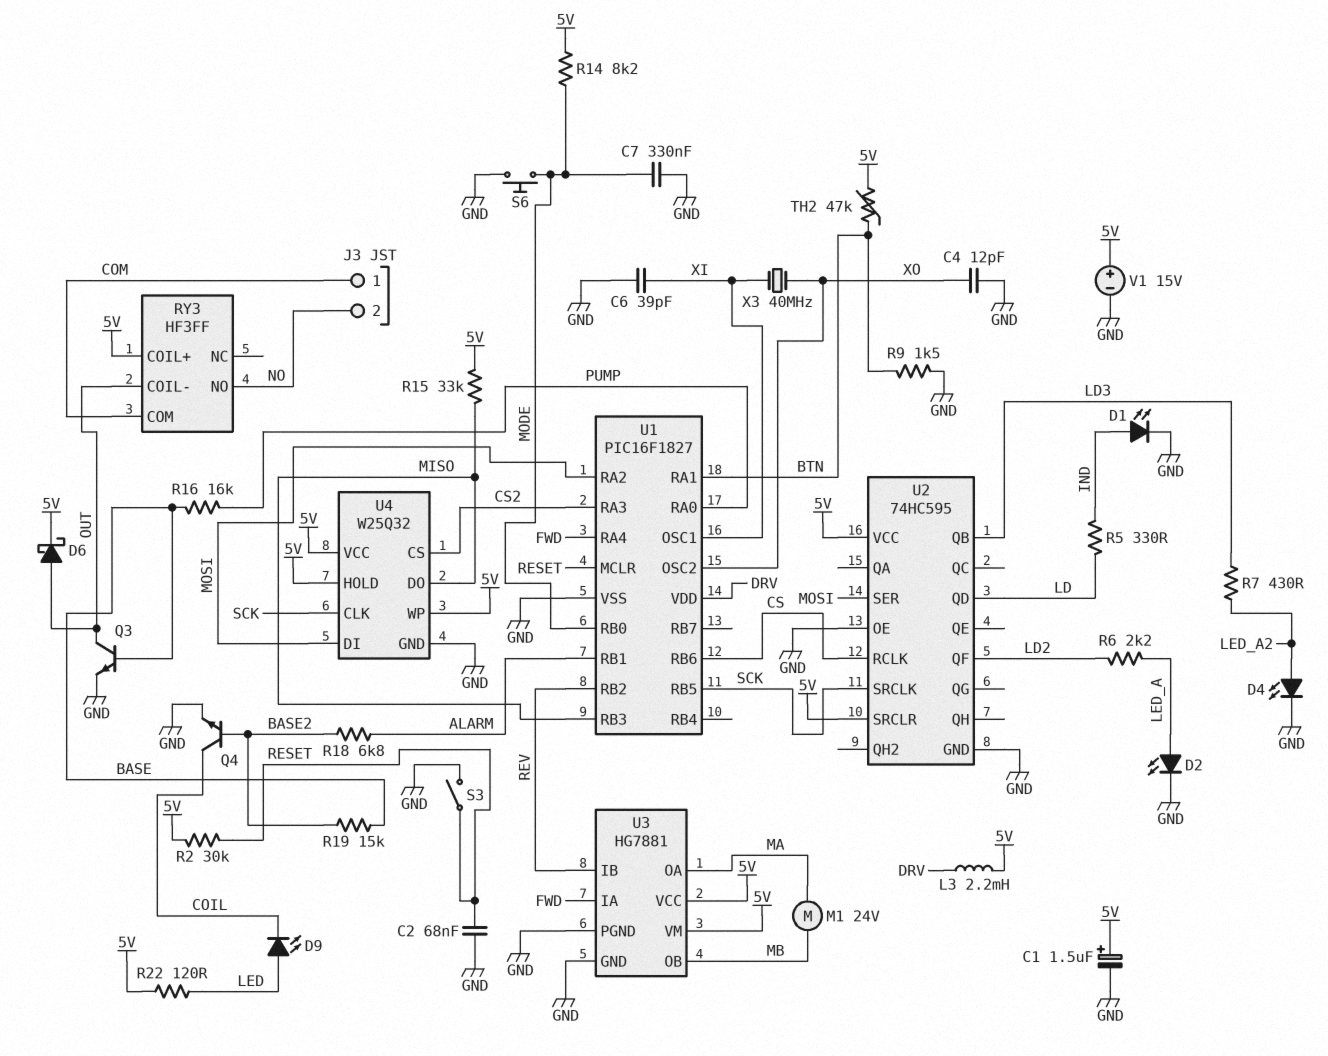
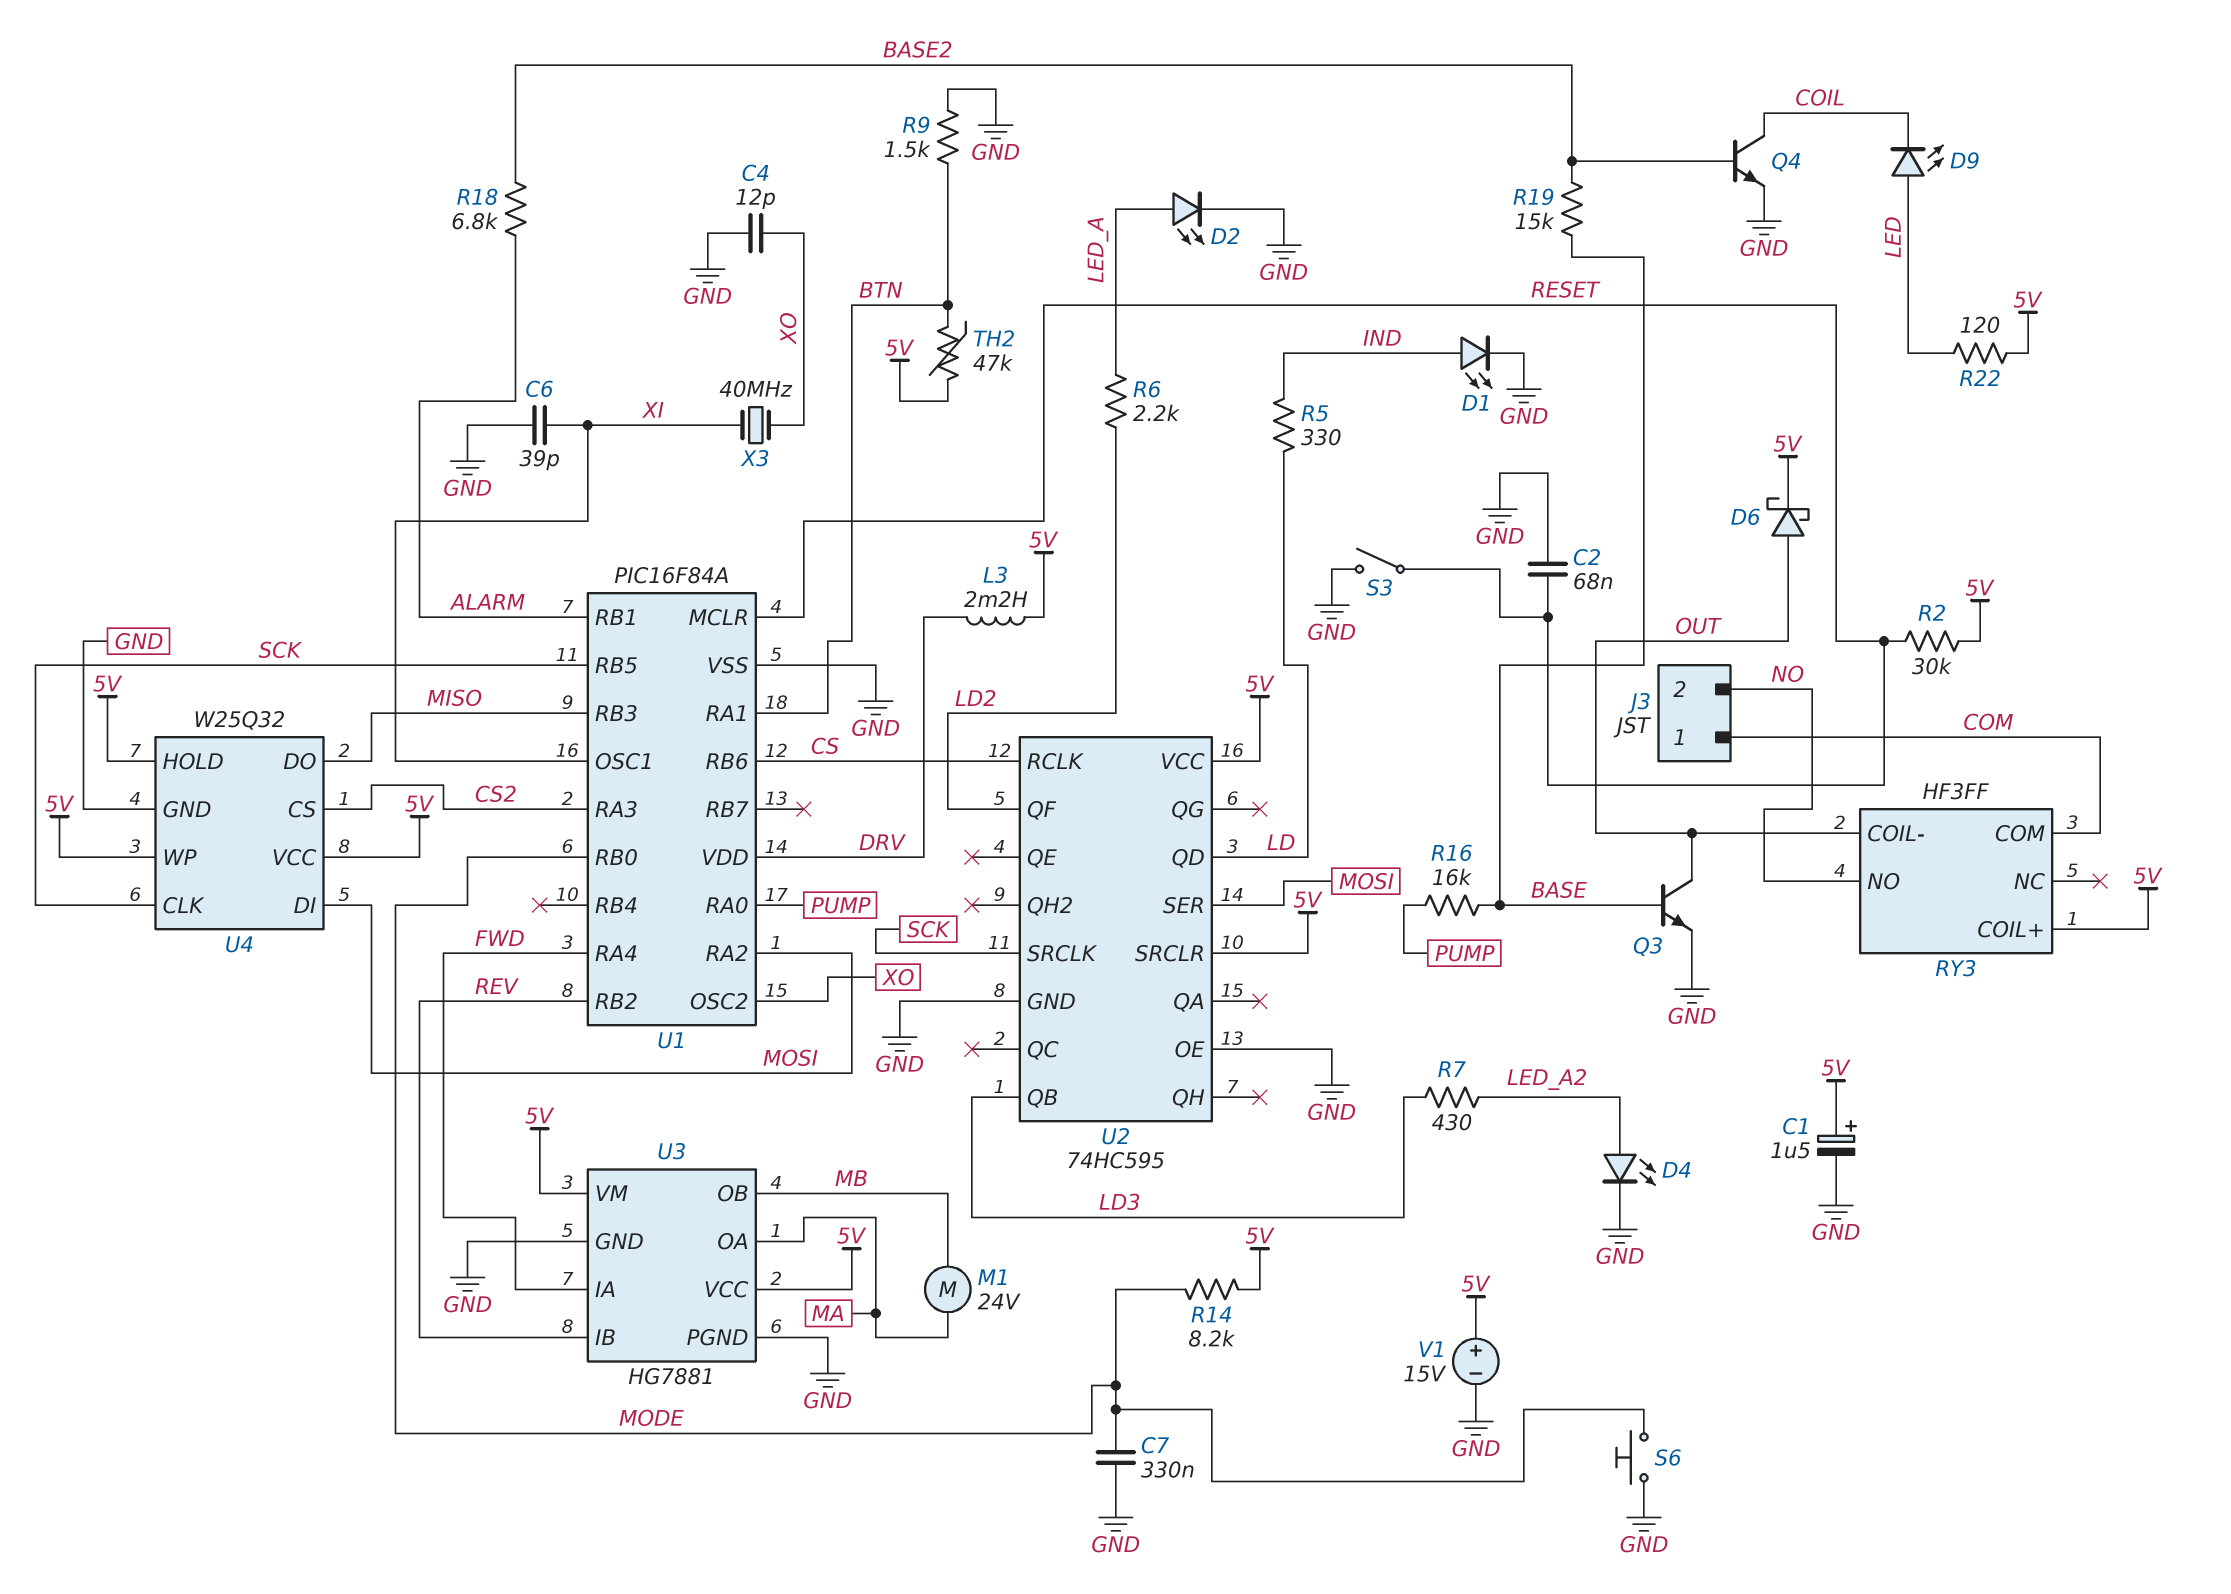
R15: 33k (5V, MISO) -> none
U1: PIC16F1827 -> PIC16F84A

